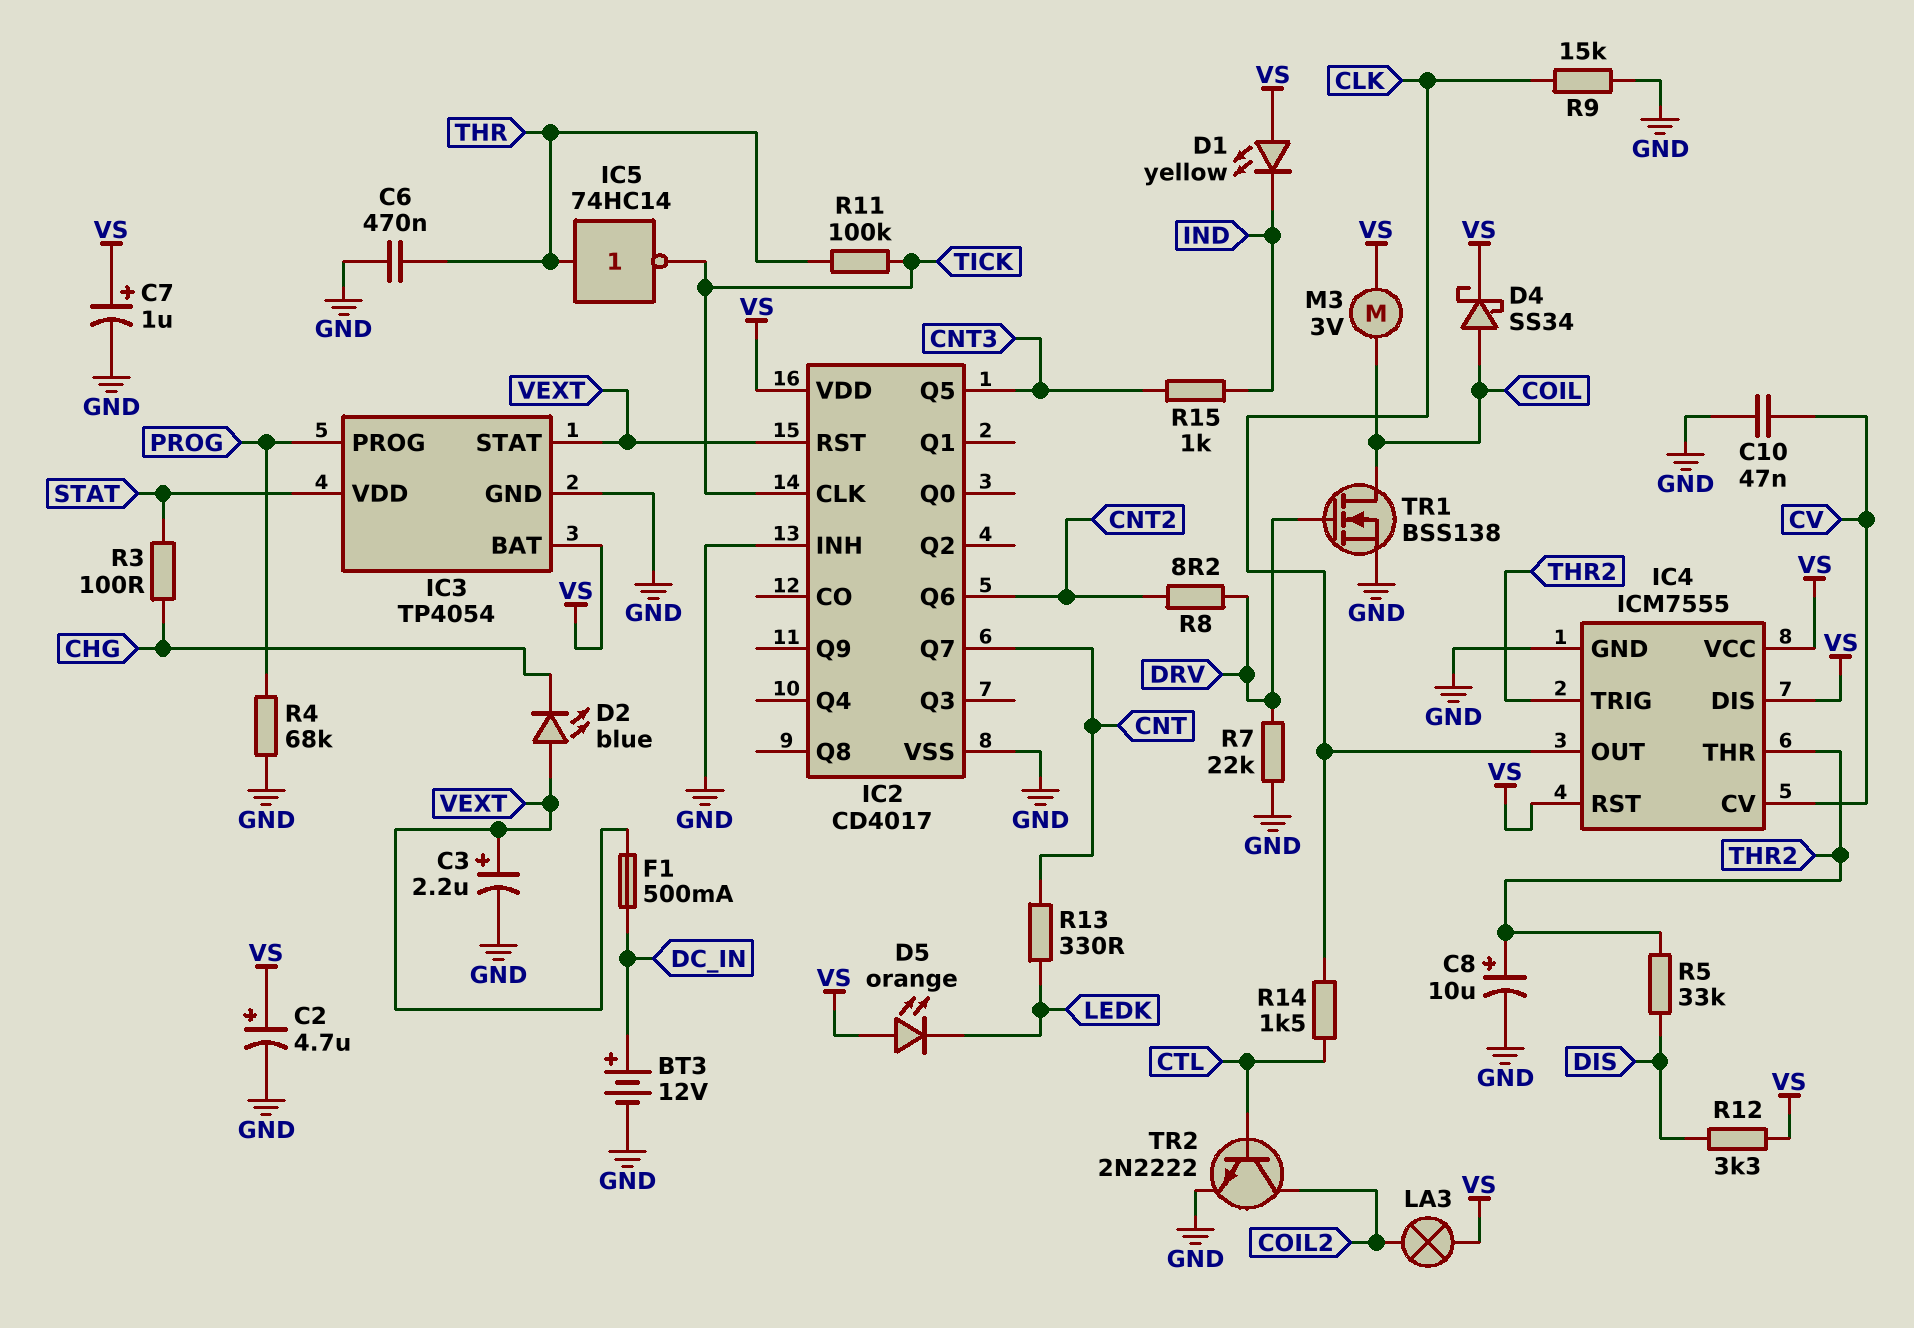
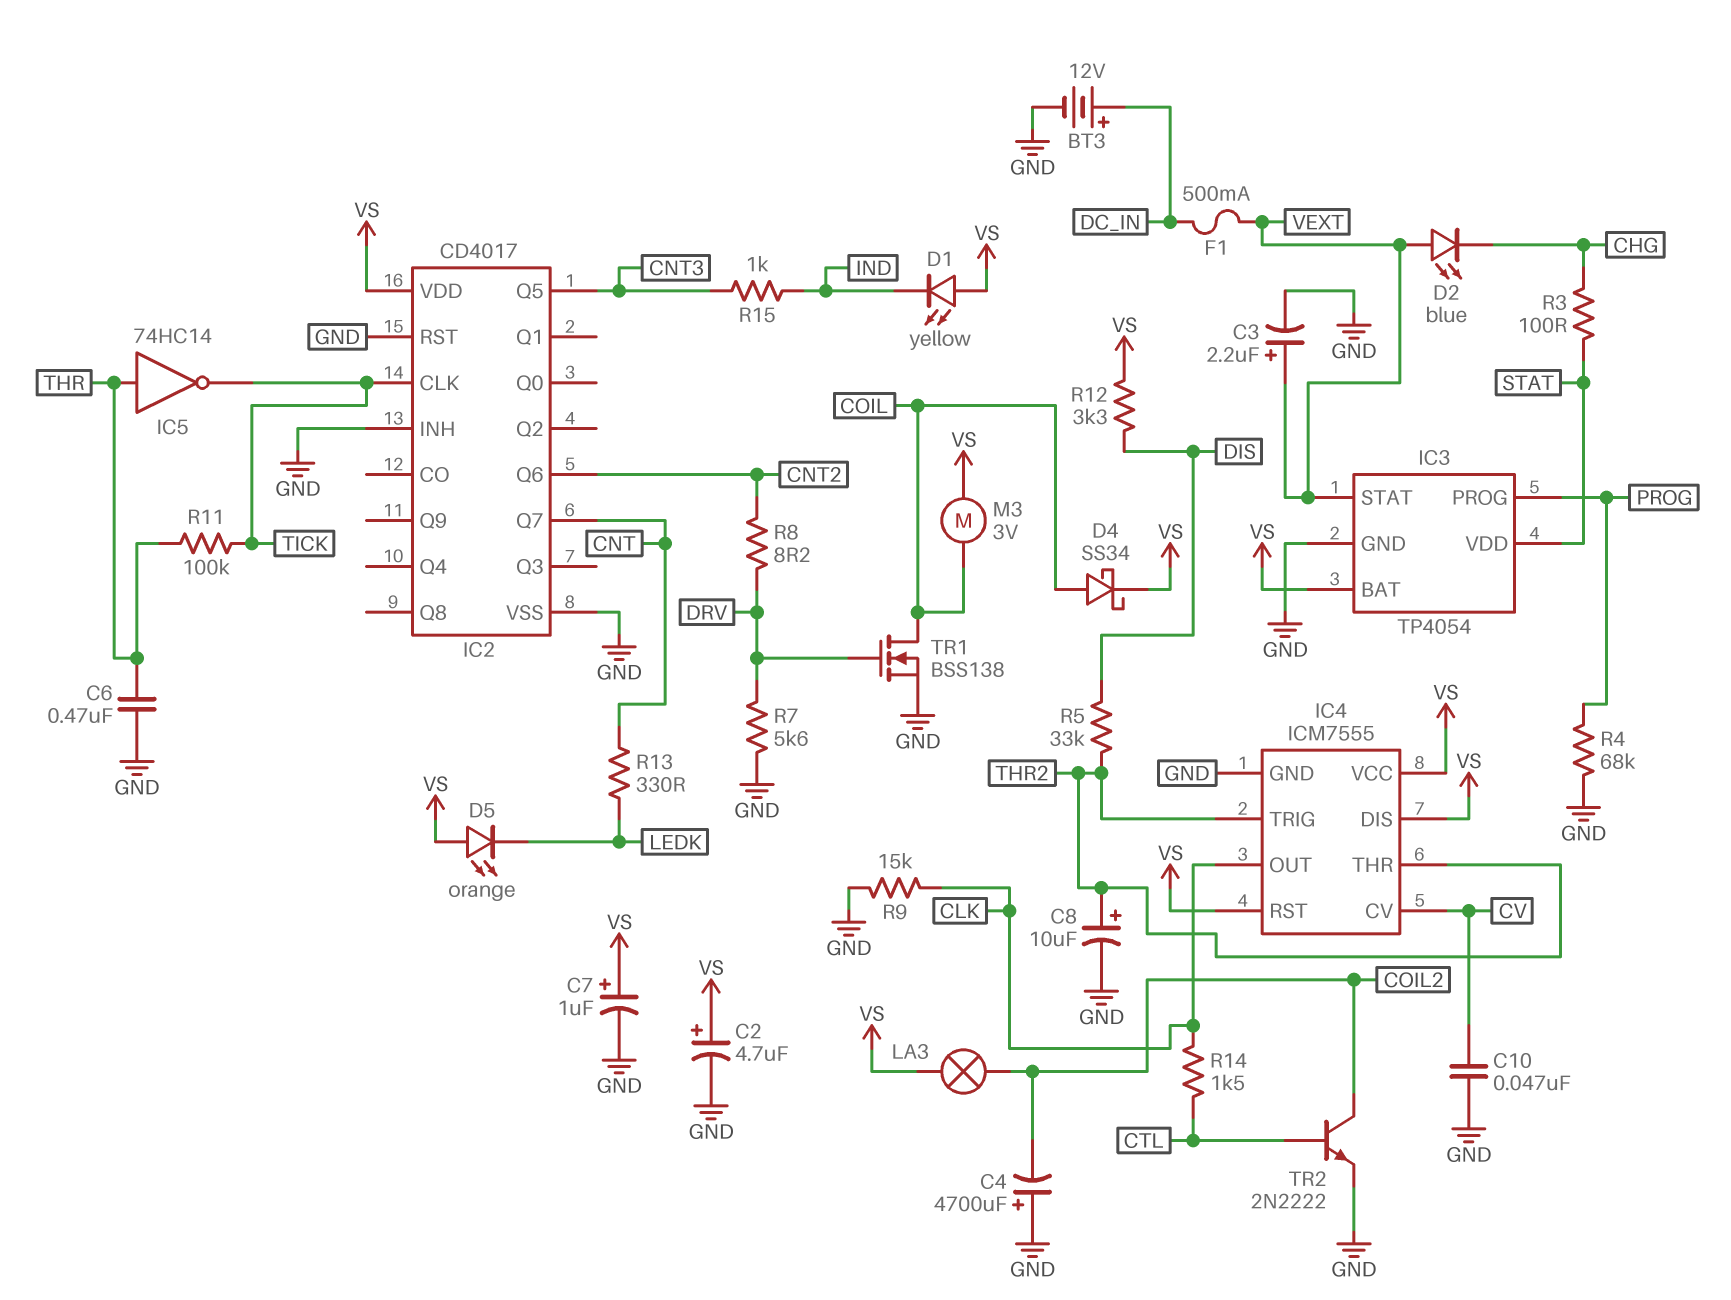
C4: none -> 4700uF (plus GND, minus COIL2)
IC2 pin RST: VEXT -> GND
R7: 22k (DRV, GND) -> 5.6k (DRV, GND)

